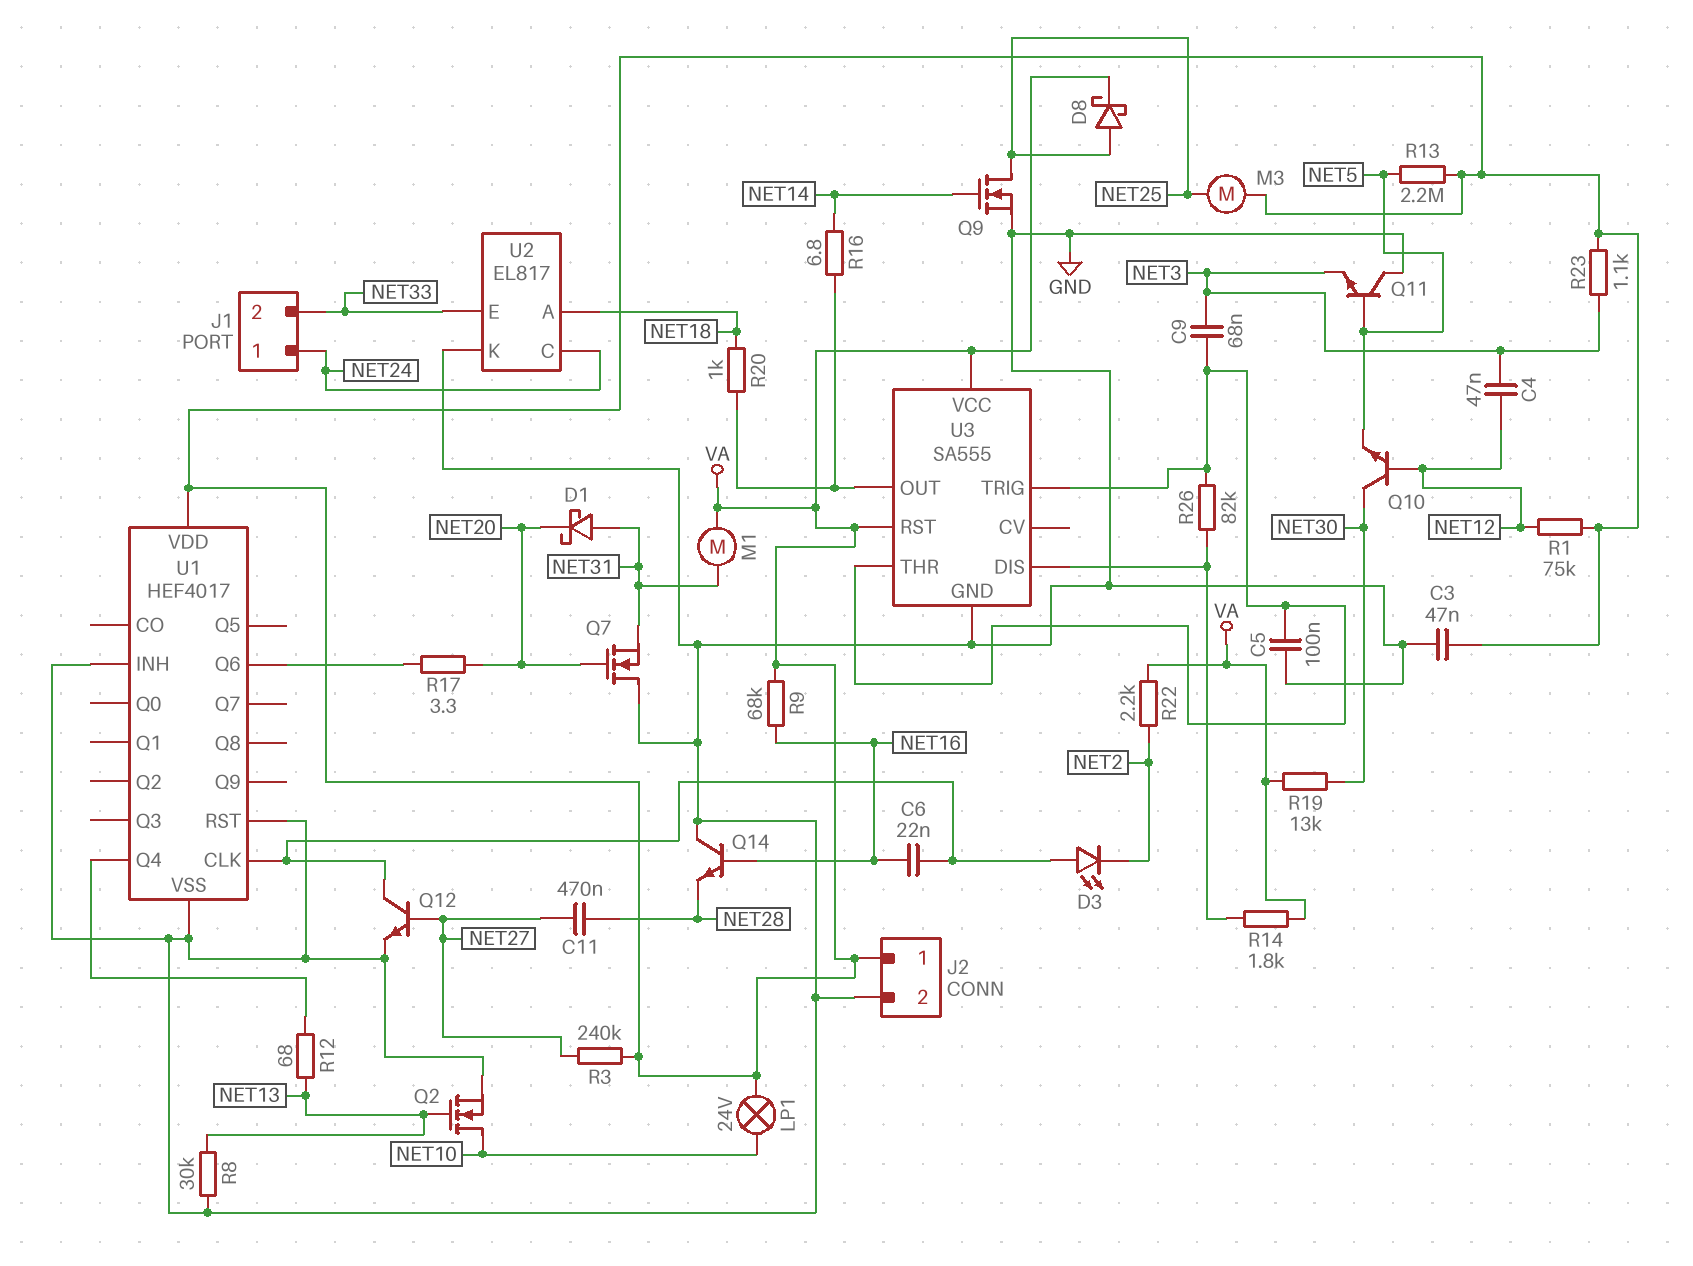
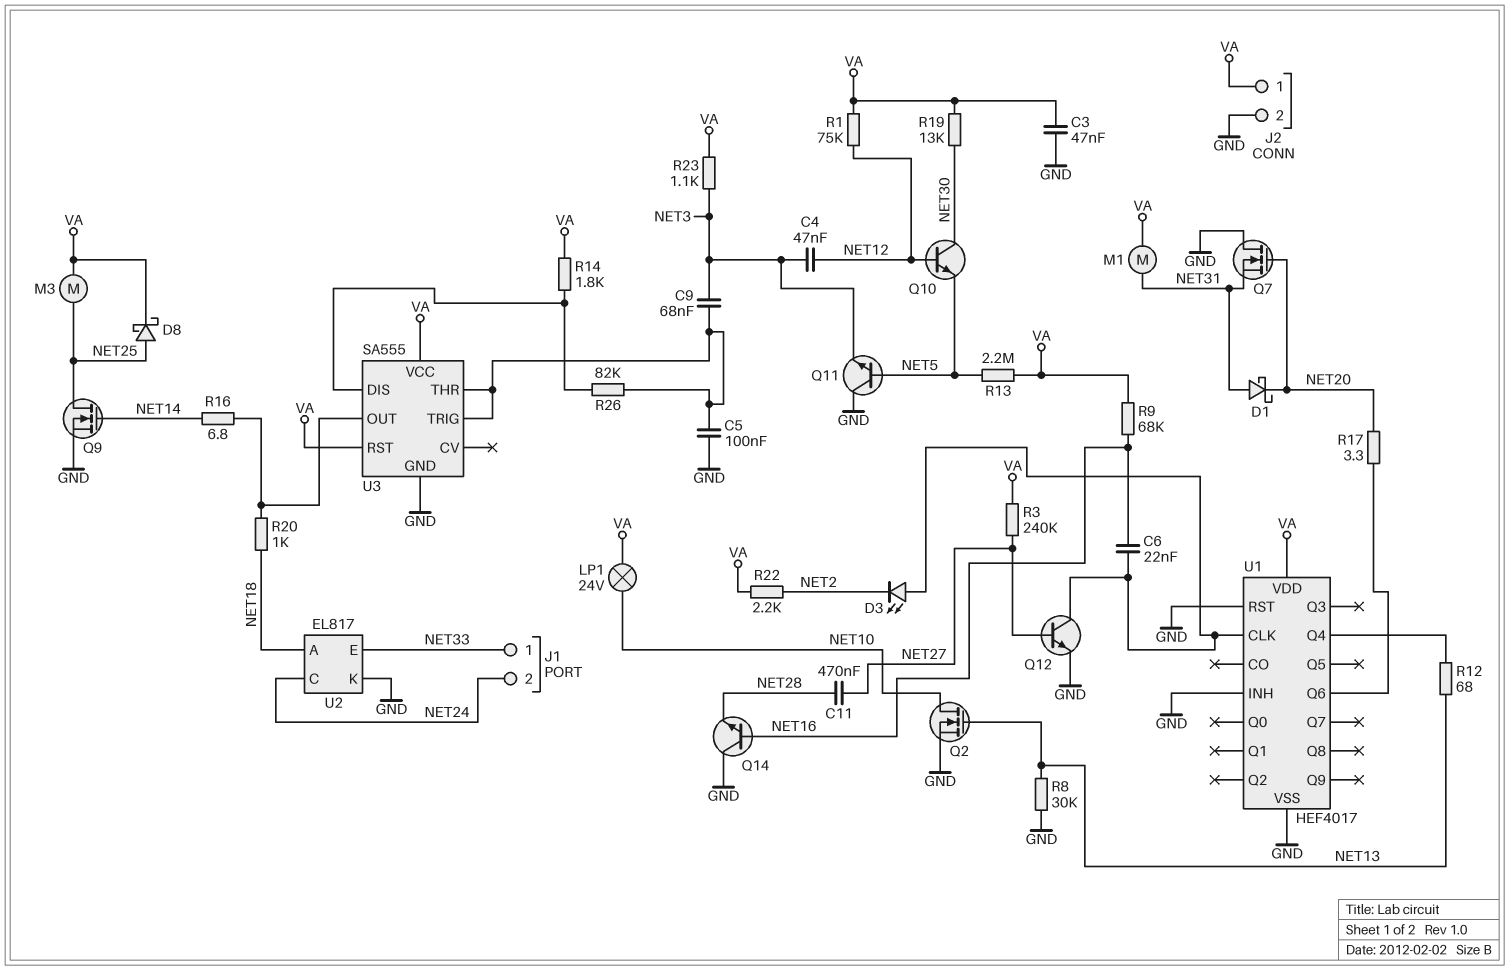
J1 pin 1: NET24 -> NET33
J1 pin 2: NET33 -> NET24

